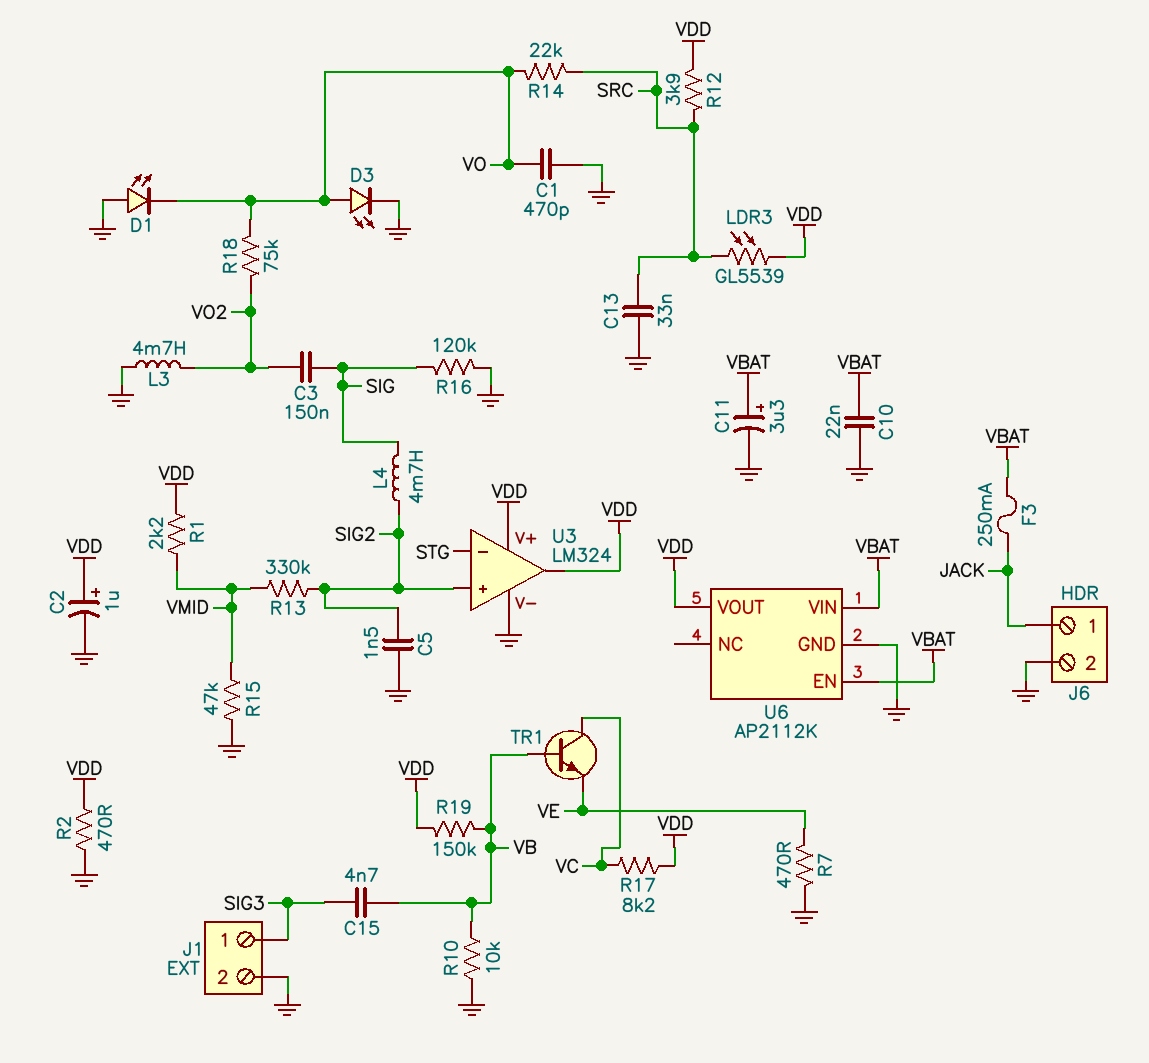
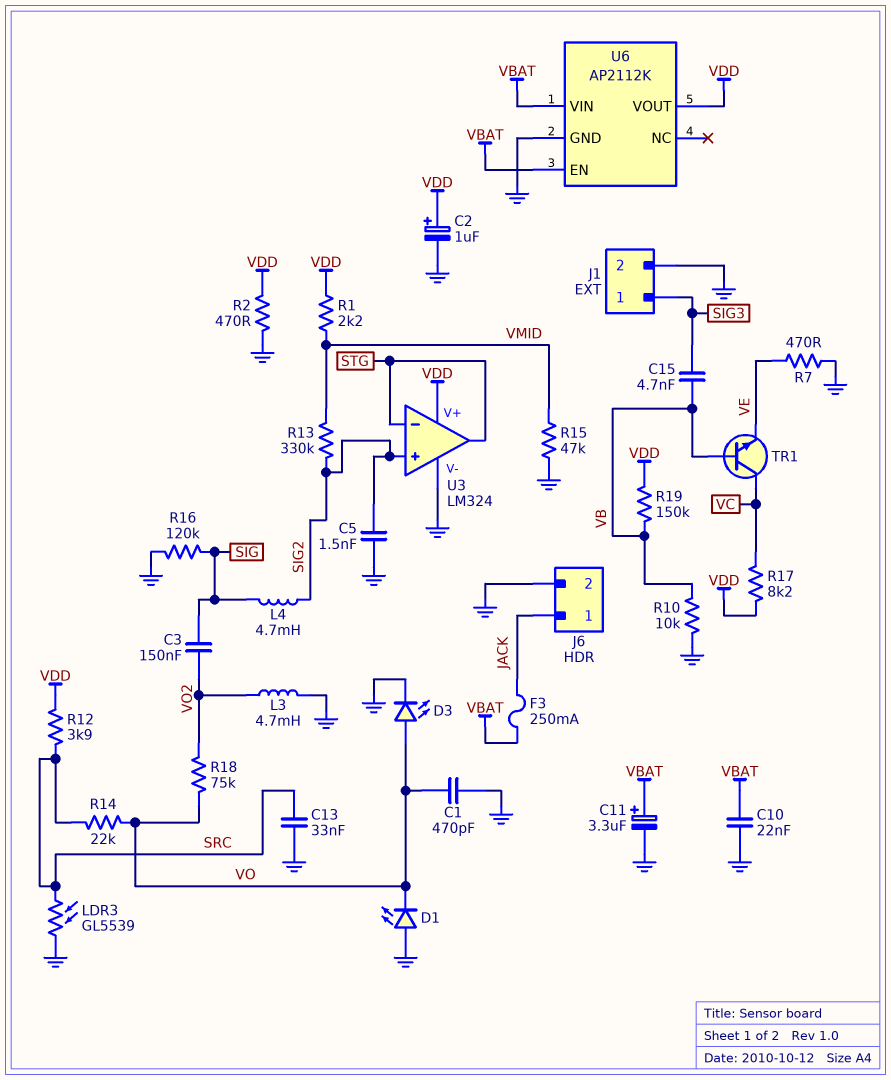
LDR3: GL5539 (SRC, VDD) -> GL5539 (GND, SRC)
U3 pin out: VDD -> STG

